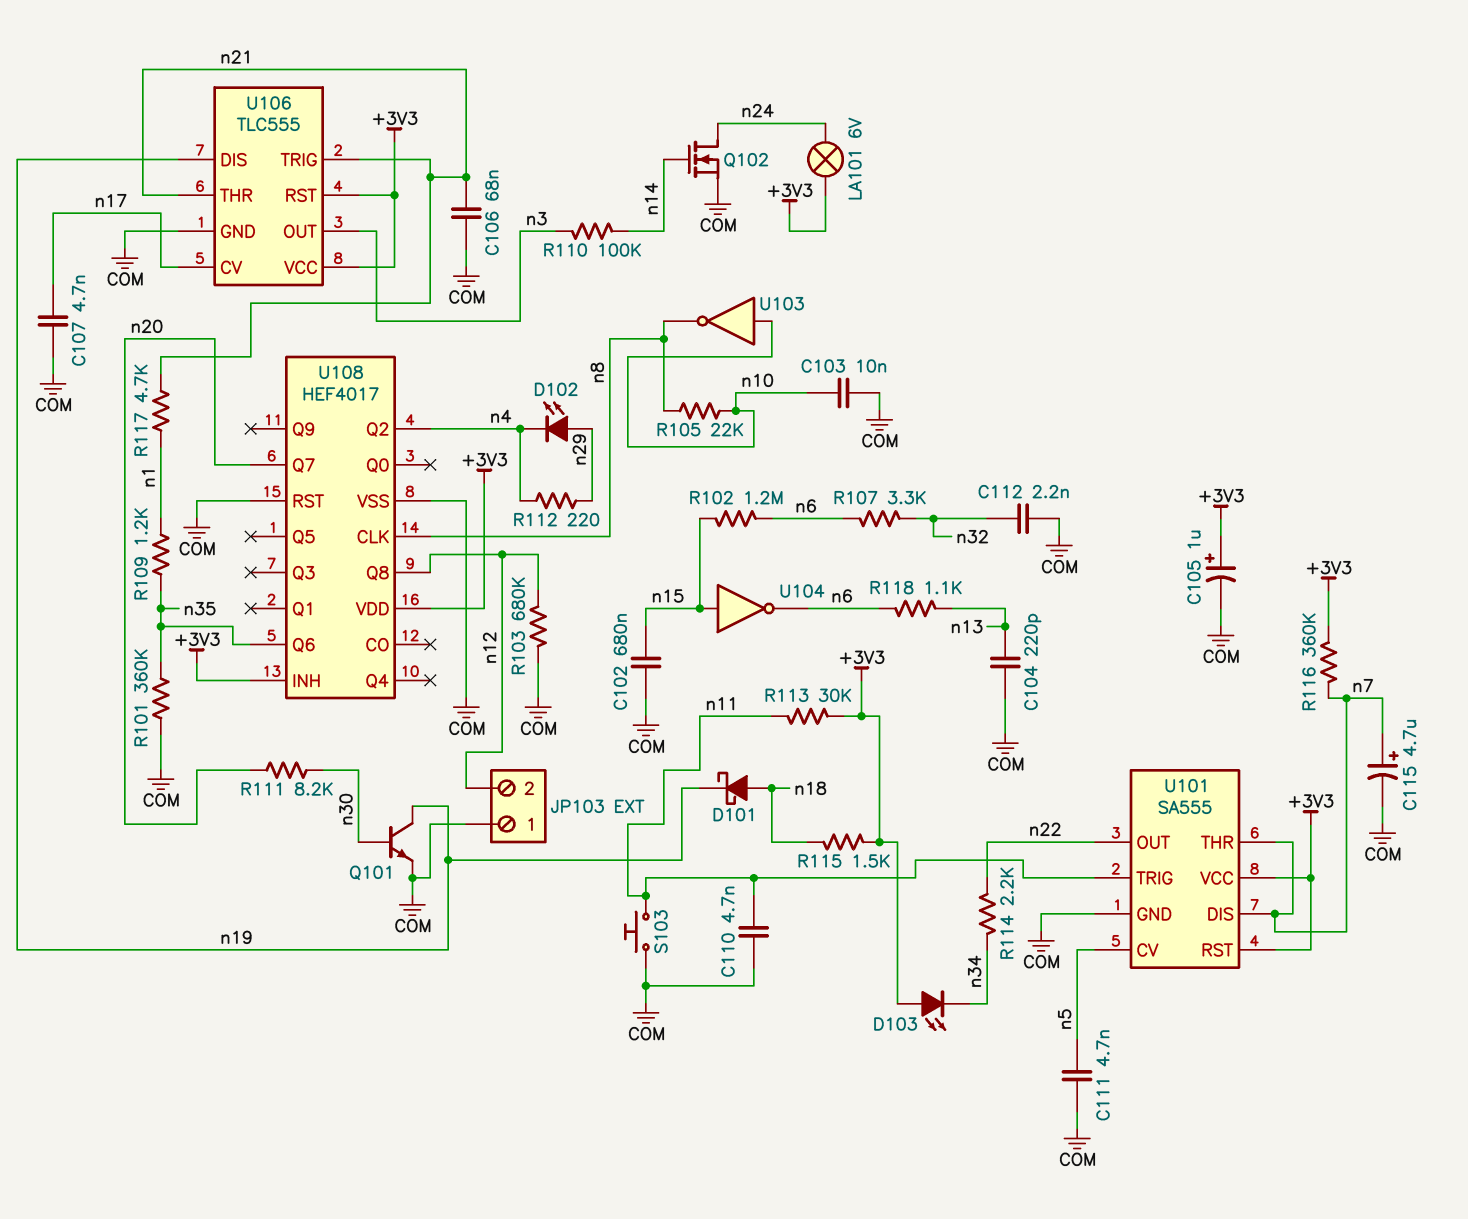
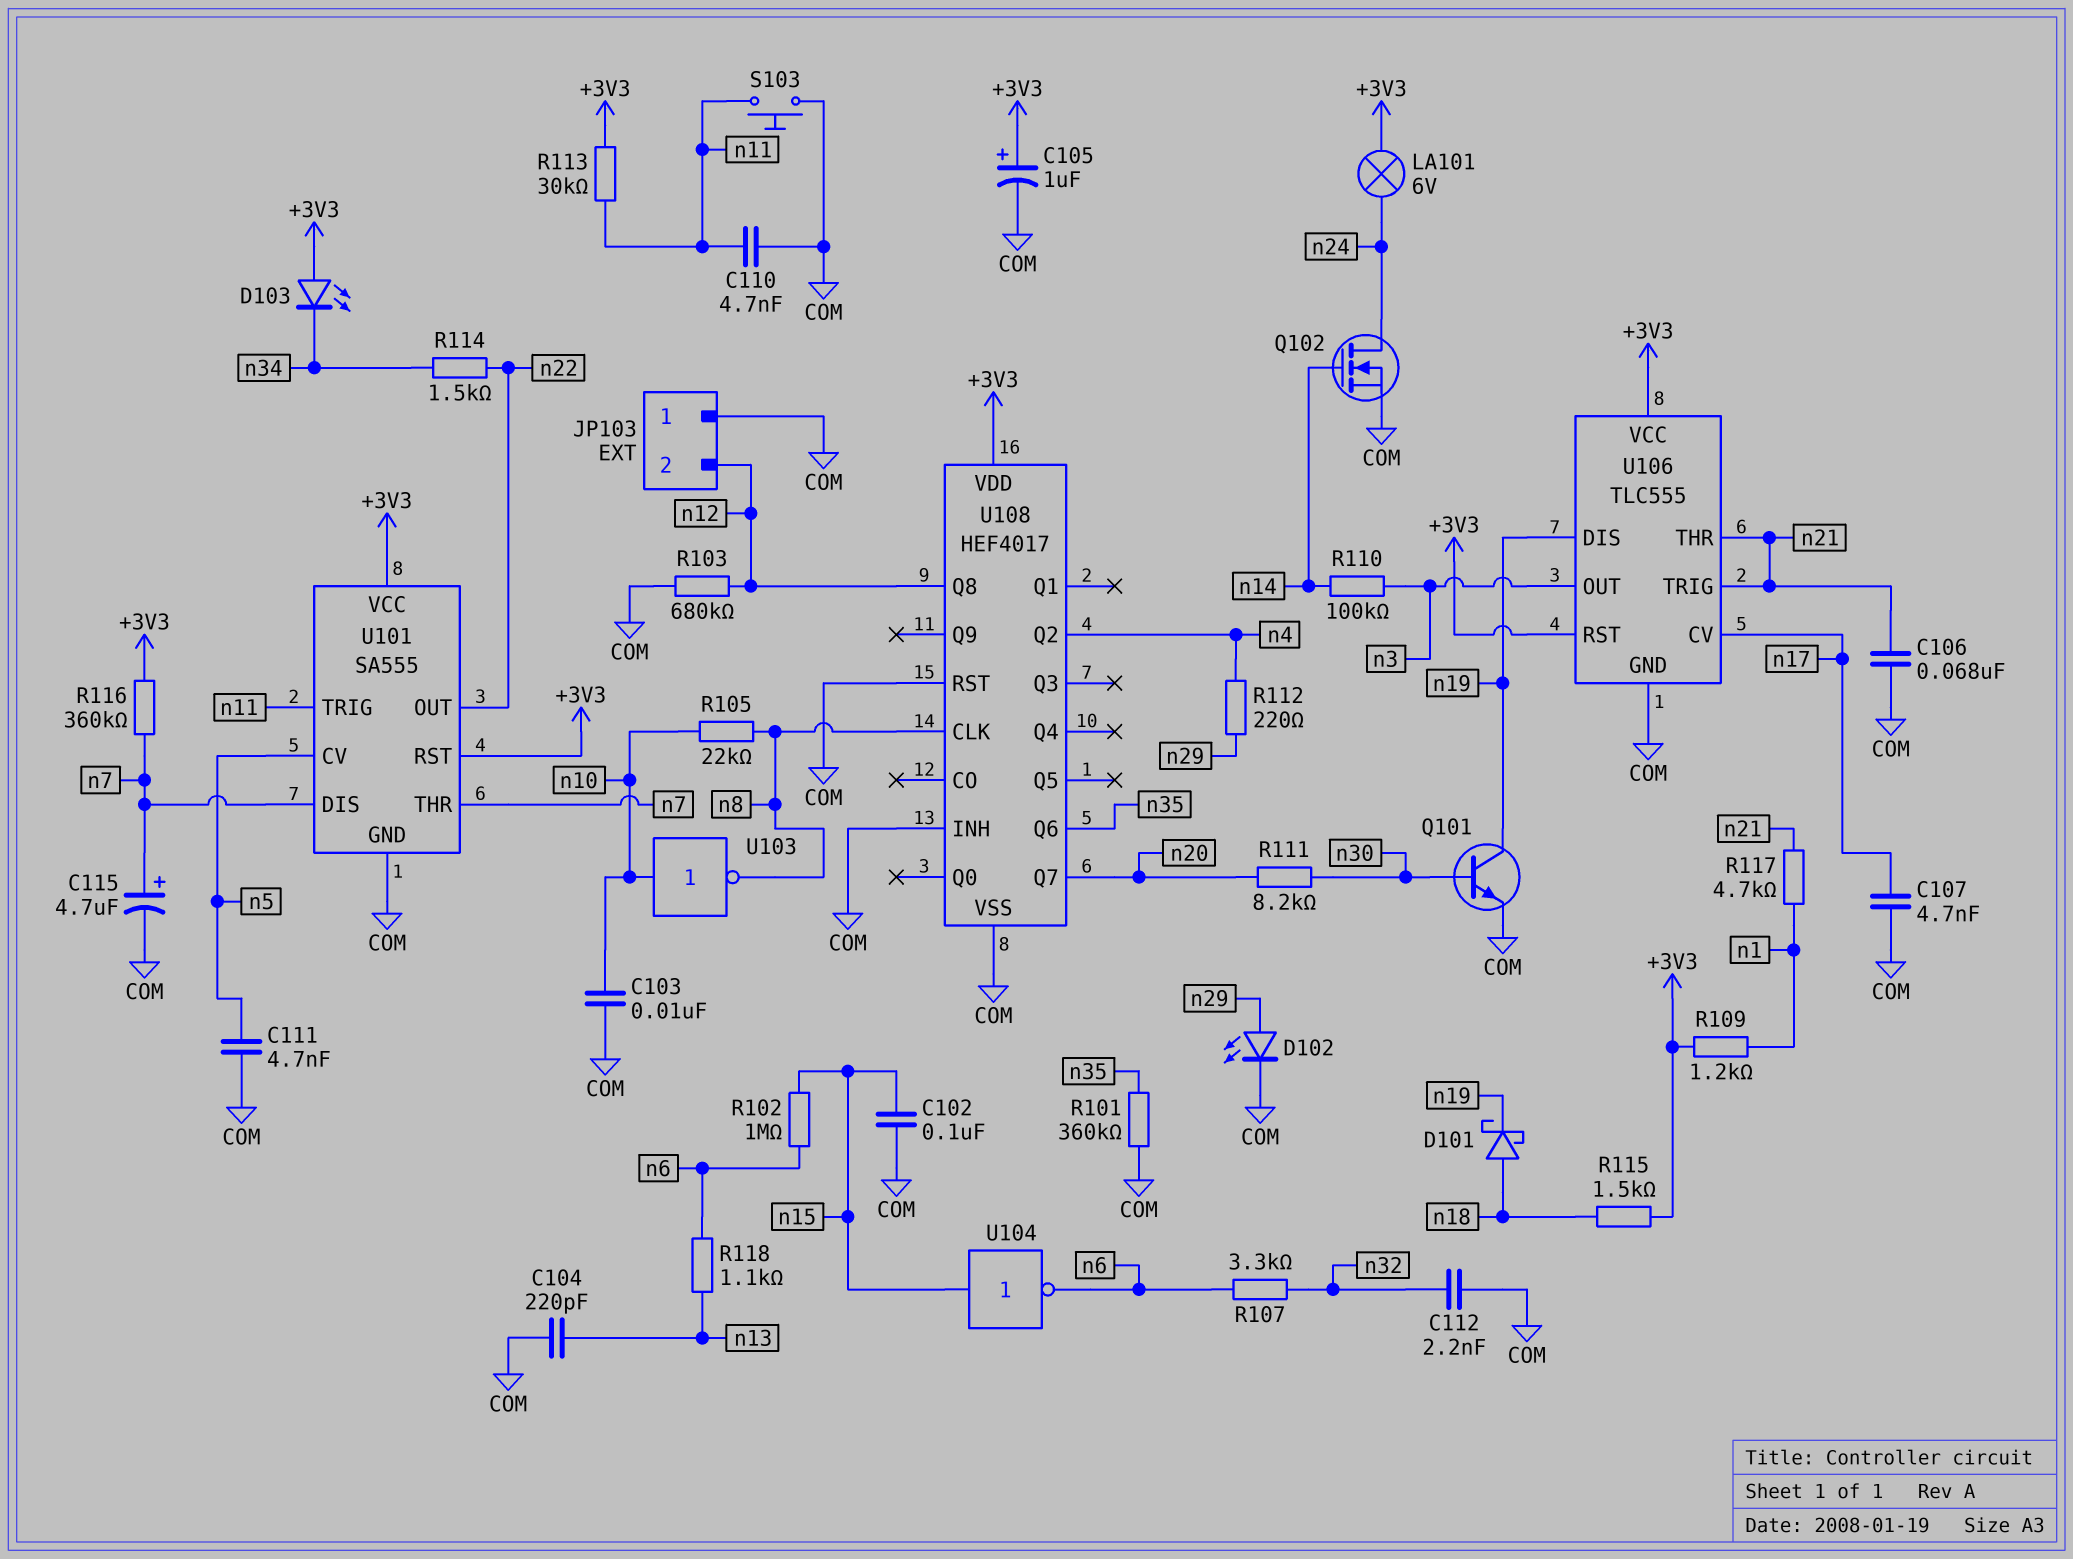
C102: 680nF (COM, n15) -> 100nF (COM, n15)
D102: LED (A n29, K n4) -> LED (A n29, K COM)
R102: 1.2M (n6, n15) -> 1M (n6, n15)
R109: 1.2k (n1, n35) -> 1.2k (+3V3, n1)
R114: 2.2k (n22, n34) -> 1.5k (n22, n34)
U108 pin INH: +3V3 -> COM

